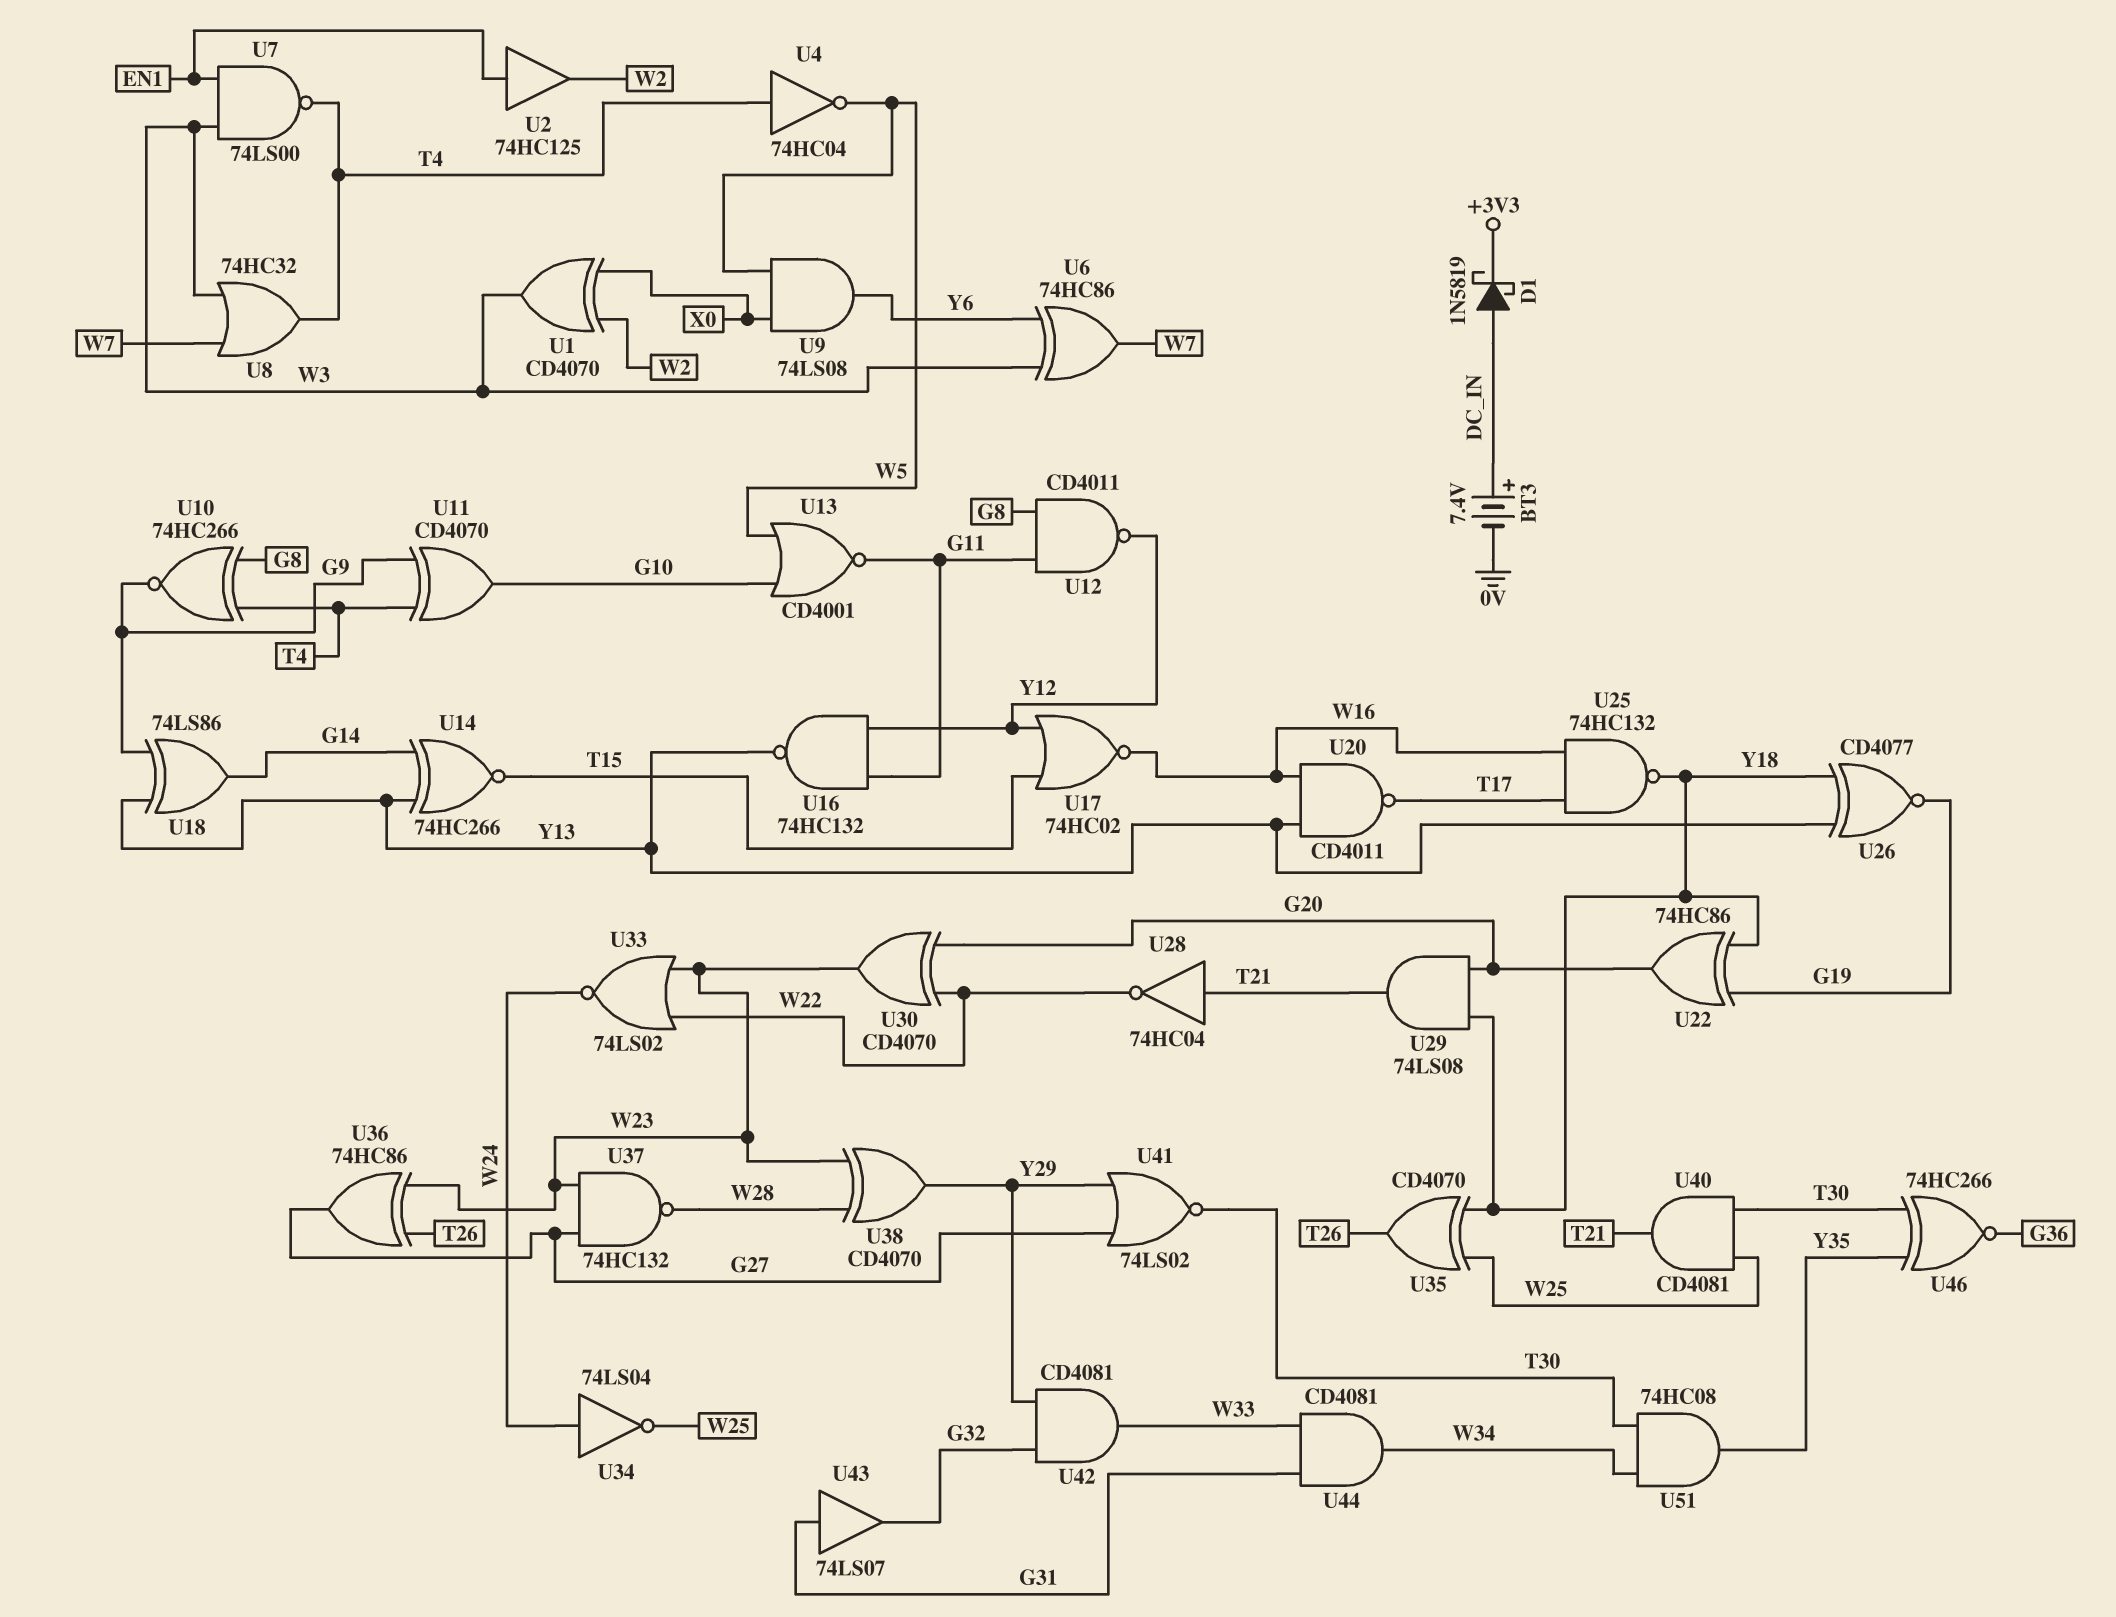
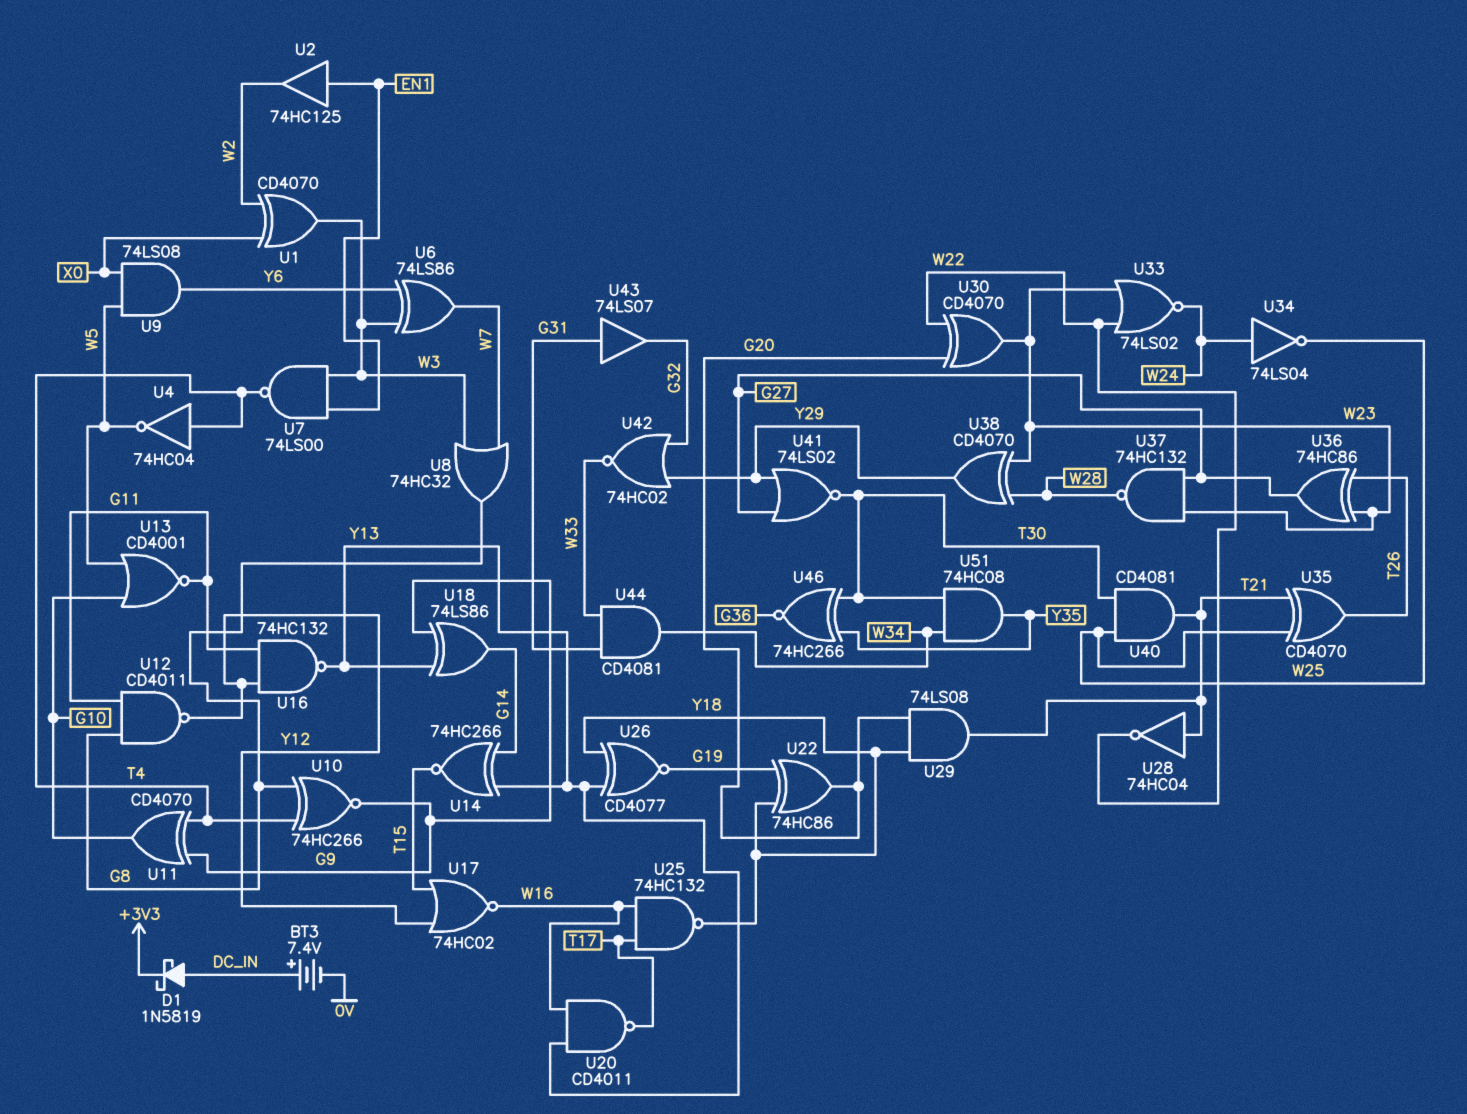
U6: XOR 74HC86 (in W3, in Y6, out W7) -> XOR 74LS86 (in W3, in Y6, out W7)
U8: OR 74HC32 (in W3, in W7, out T4) -> OR 74HC32 (in W3, in W7, out G8)
U35: XOR CD4070 (in W25, in Y18, out T26) -> XOR CD4070 (in T21, in W25, out T26)
U42: AND CD4081 (in G32, in Y29, out W33) -> NOR 74HC02 (in G32, in Y29, out W33)

